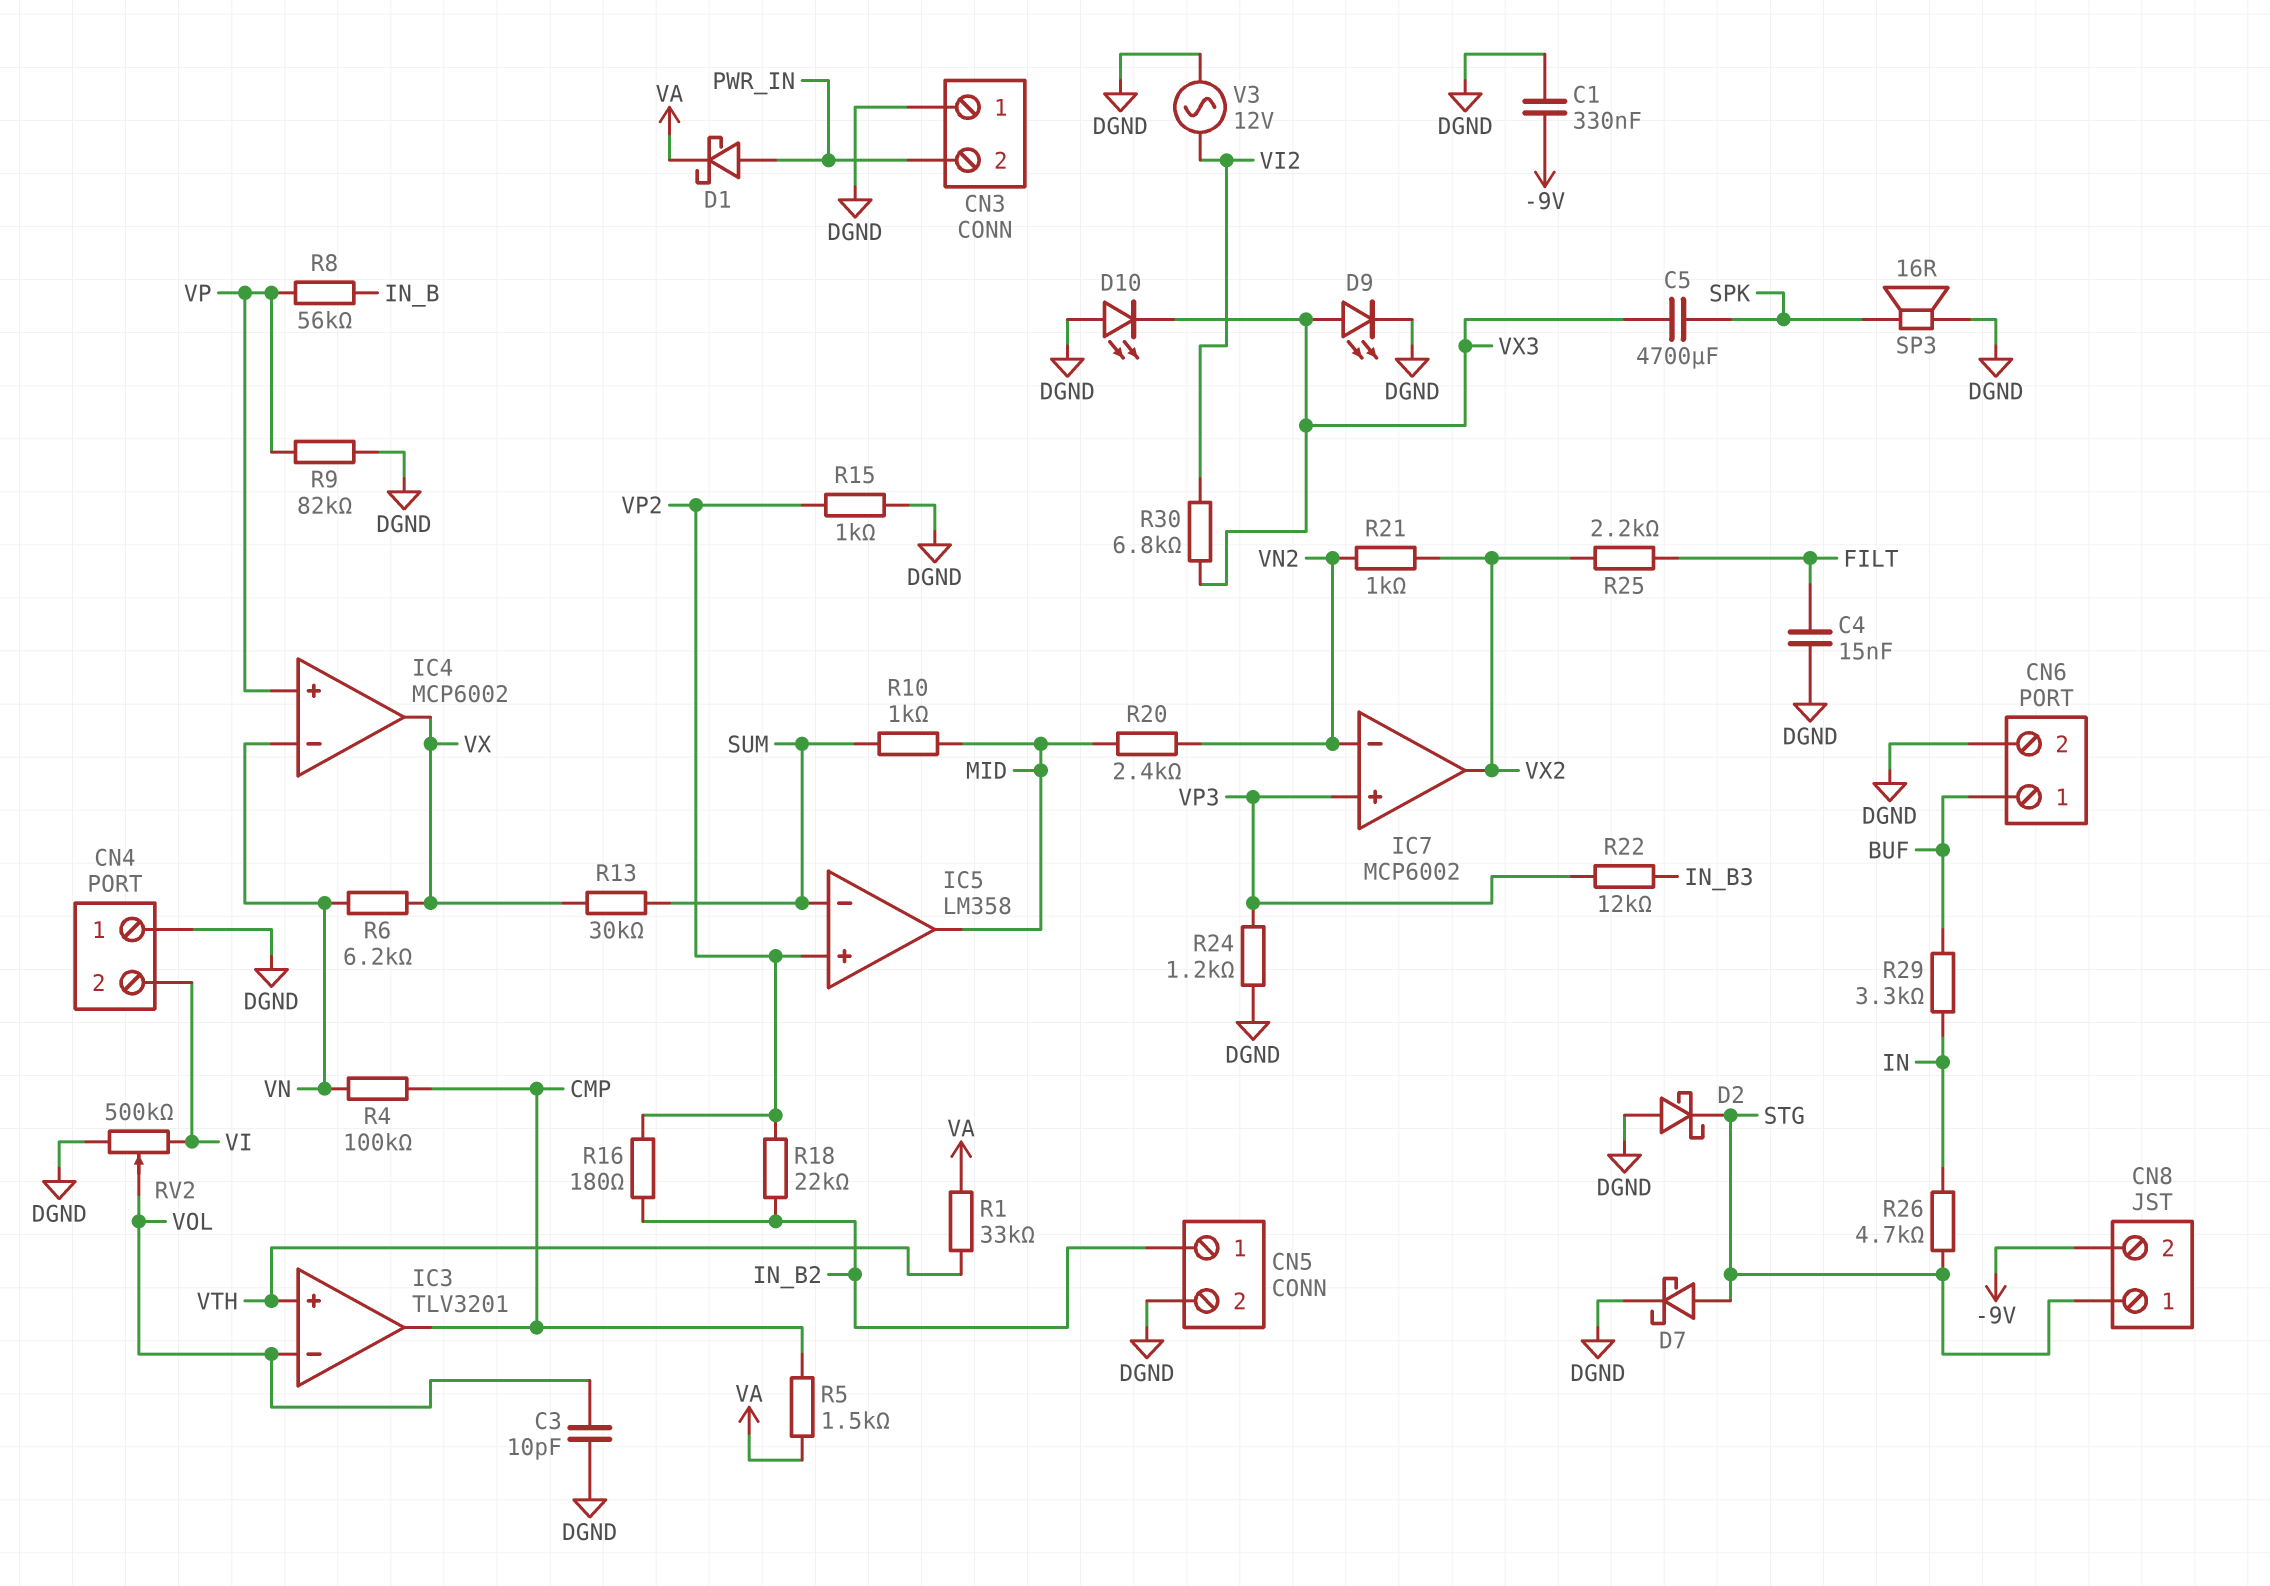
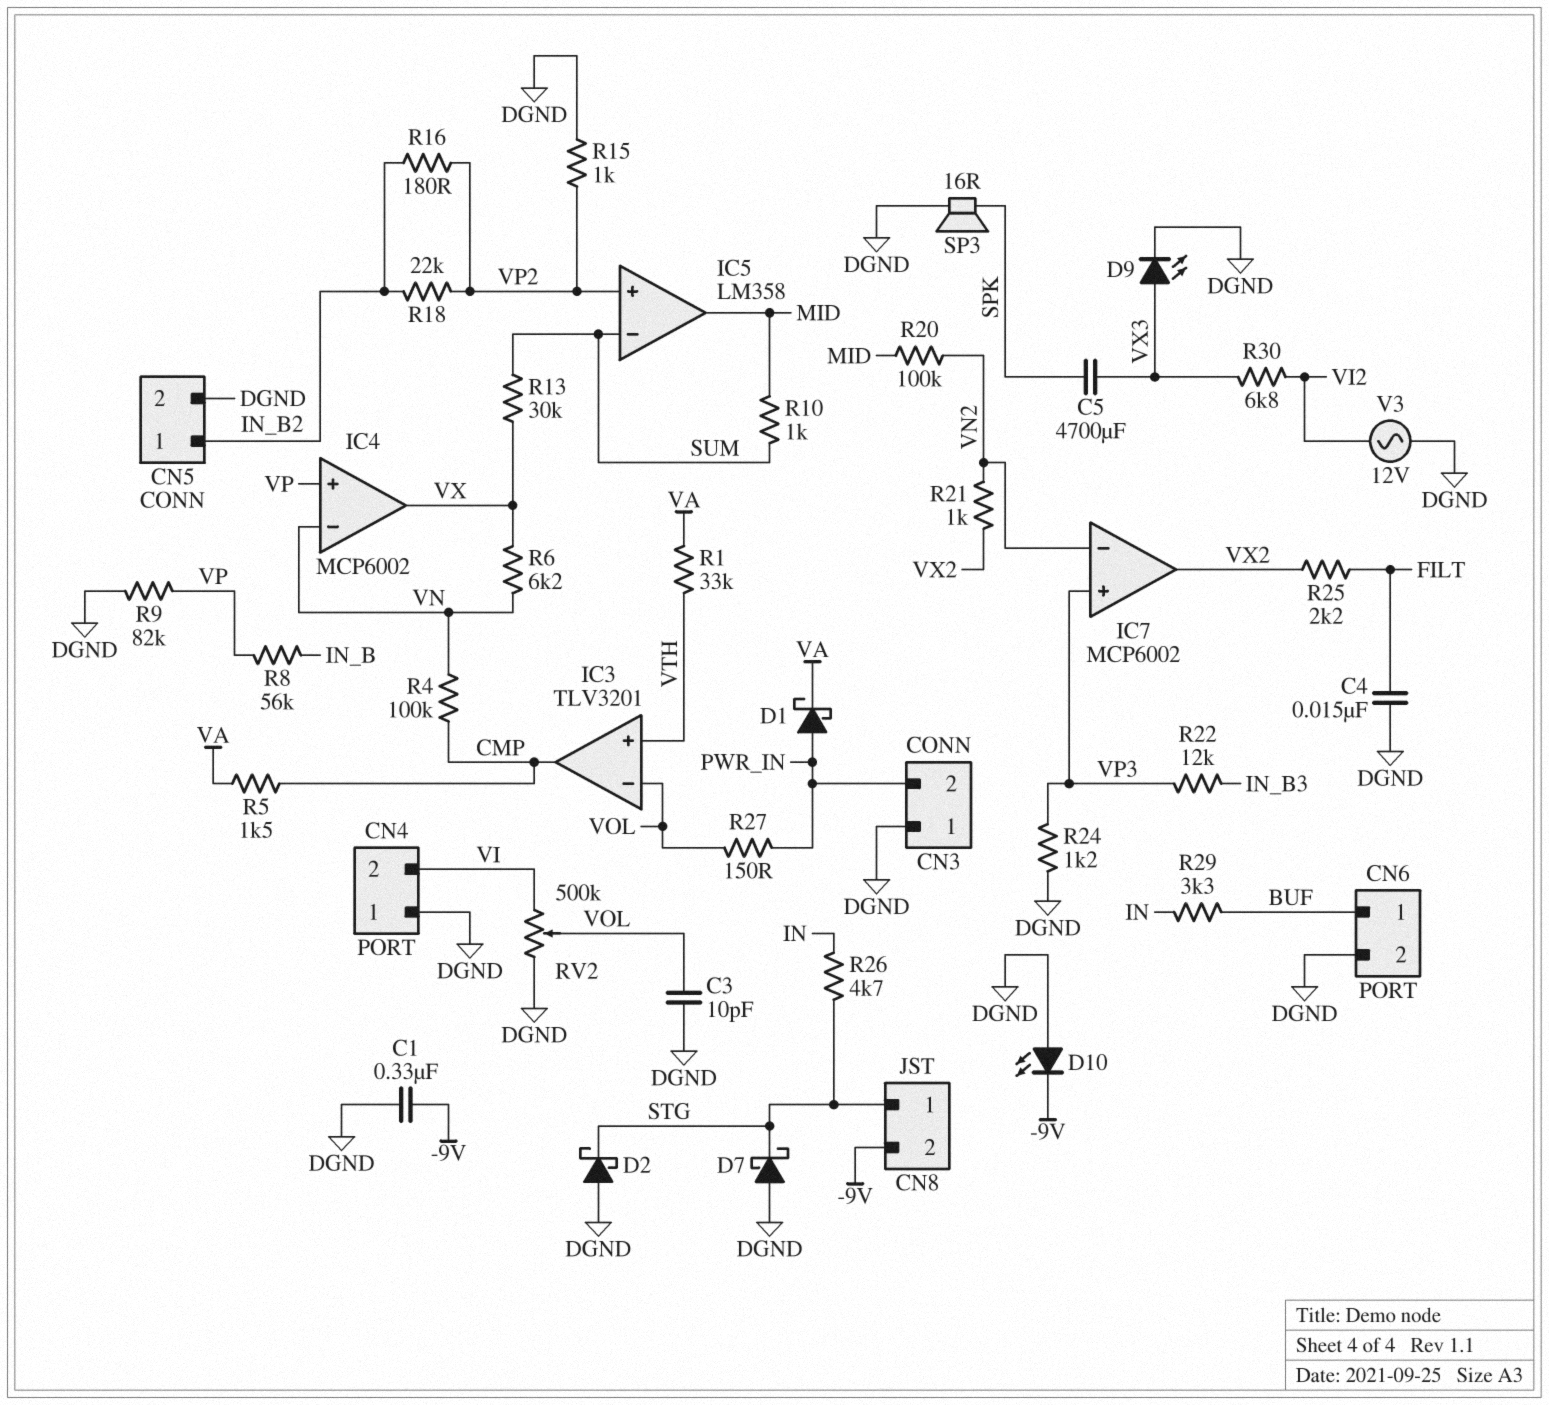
D7: schottky (A STG, K DGND) -> schottky (A DGND, K STG)
D10: LED (A DGND, K VX3) -> LED (A DGND, K -9V)
R20: 2.4k (MID, VN2) -> 100k (MID, VN2)
R27: none -> 150 (PWR_IN, VOL)

